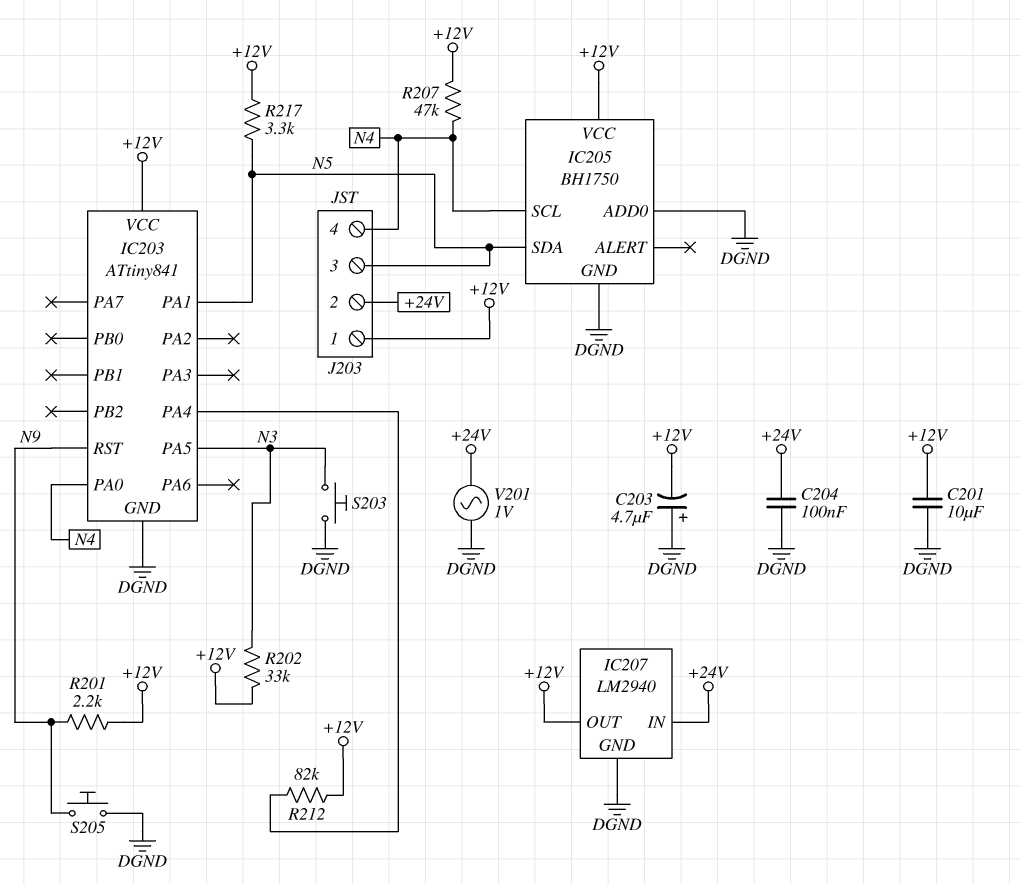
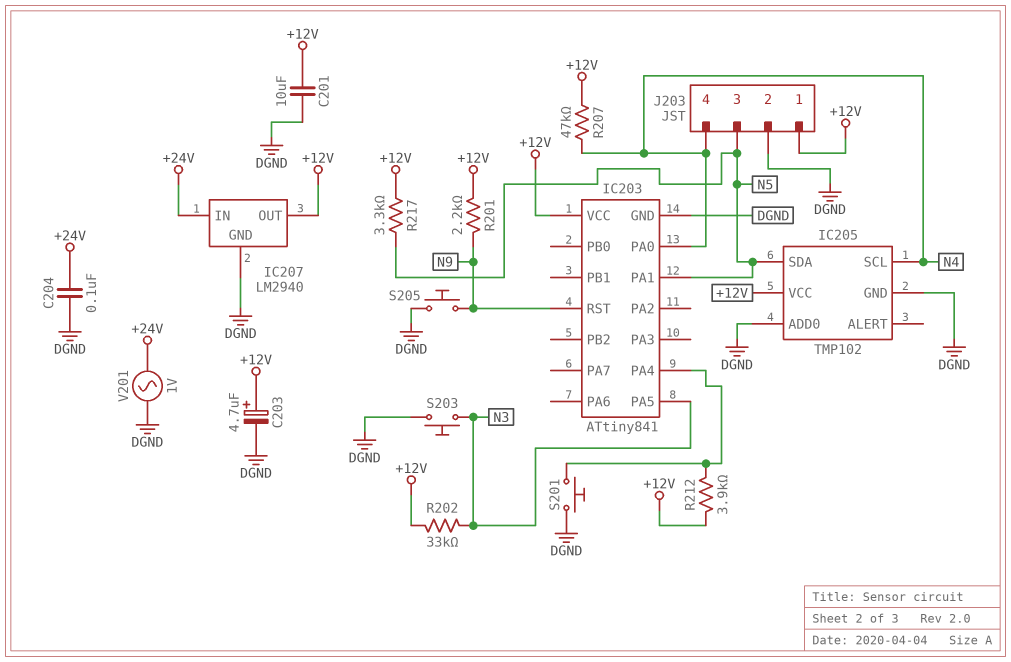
C203: 4.7uF (plus DGND, minus +12V) -> 4.7uF (plus +12V, minus DGND)
IC205: BH1750 -> TMP102
J203 pin 2: +24V -> DGND
R212: 82k (+12V, IC203/PA4) -> 3.9k (+12V, IC203/PA4)
S201: none -> button (DGND, IC203/PA4)

